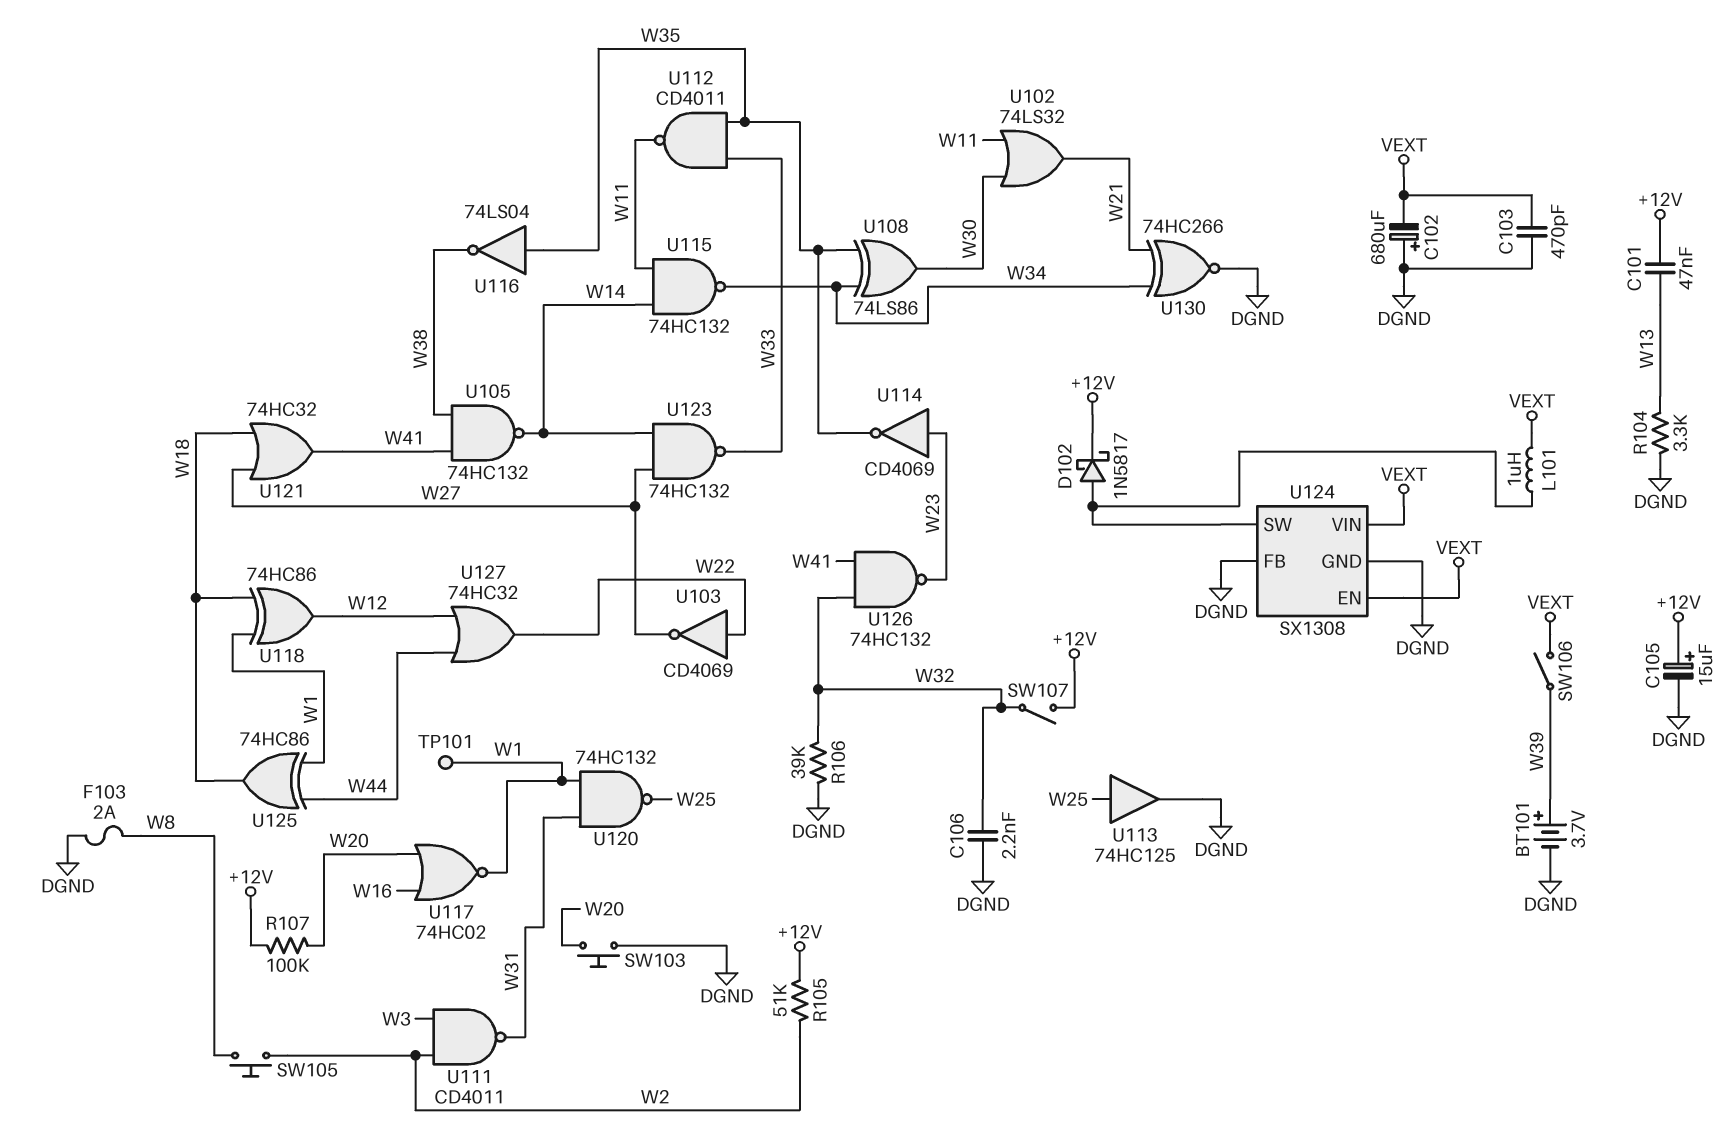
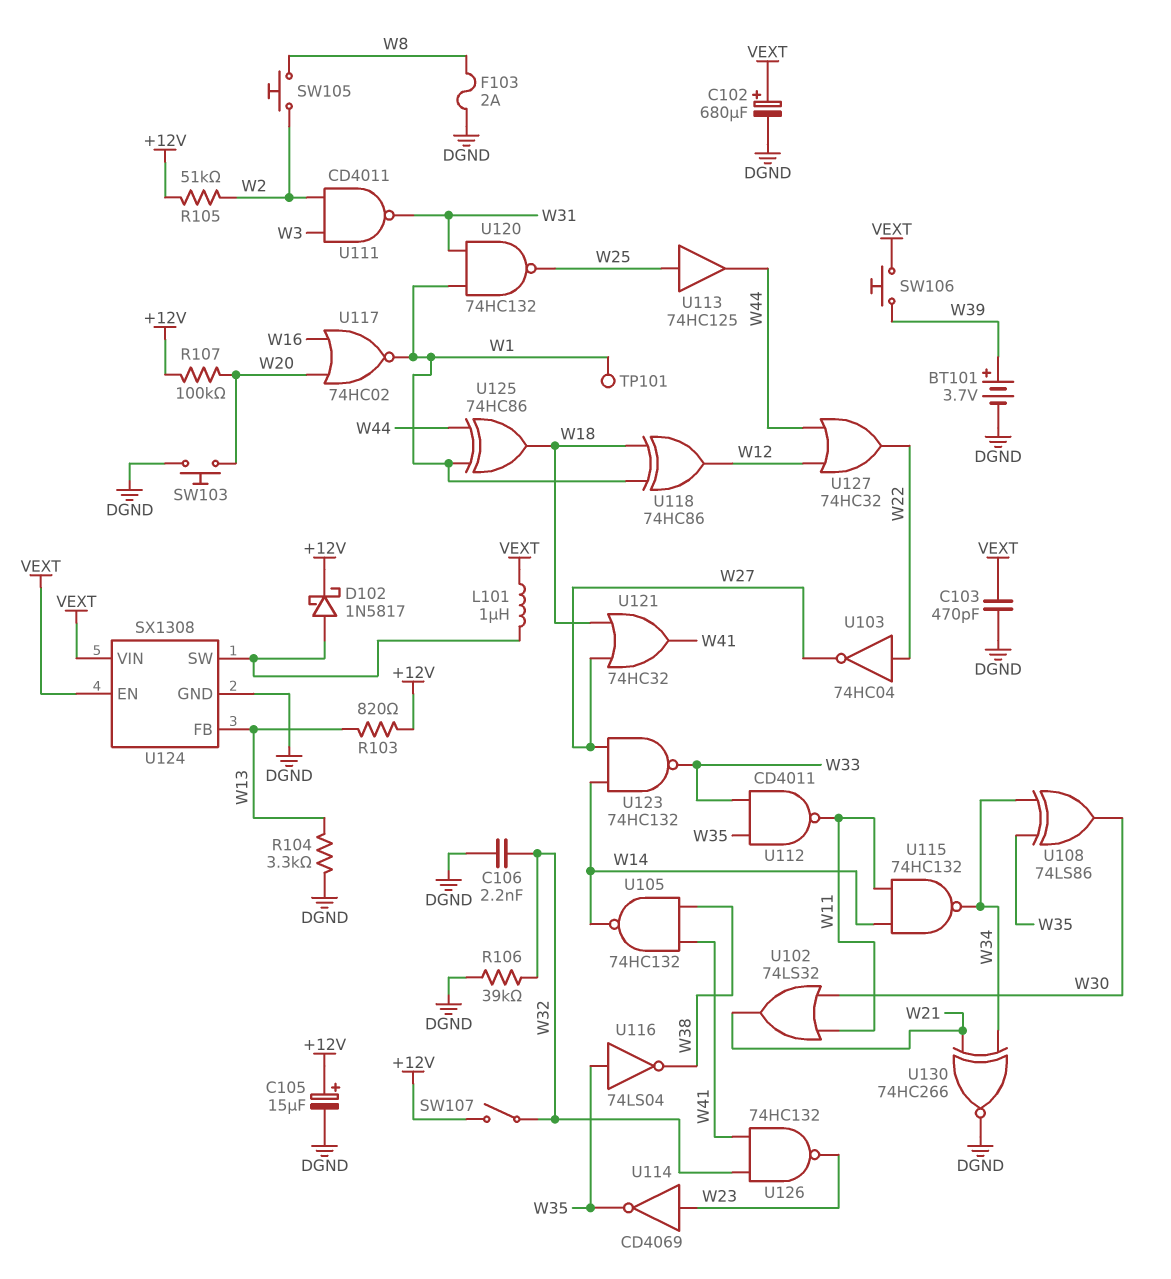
C101: 47nF (+12V, W13) -> none
C102: 680uF (plus DGND, minus VEXT) -> 680uF (plus VEXT, minus DGND)
R103: none -> 820 (+12V, W13)
SW106: switch (VEXT, W39) -> button (VEXT, W39)
U103: NOT CD4069 (in W22, out W27) -> NOT 74HC04 (in W22, out W27)
U113: buffer 74HC125 (in W25, out DGND) -> buffer 74HC125 (in W25, out W44)
U124 pin FB: DGND -> W13

